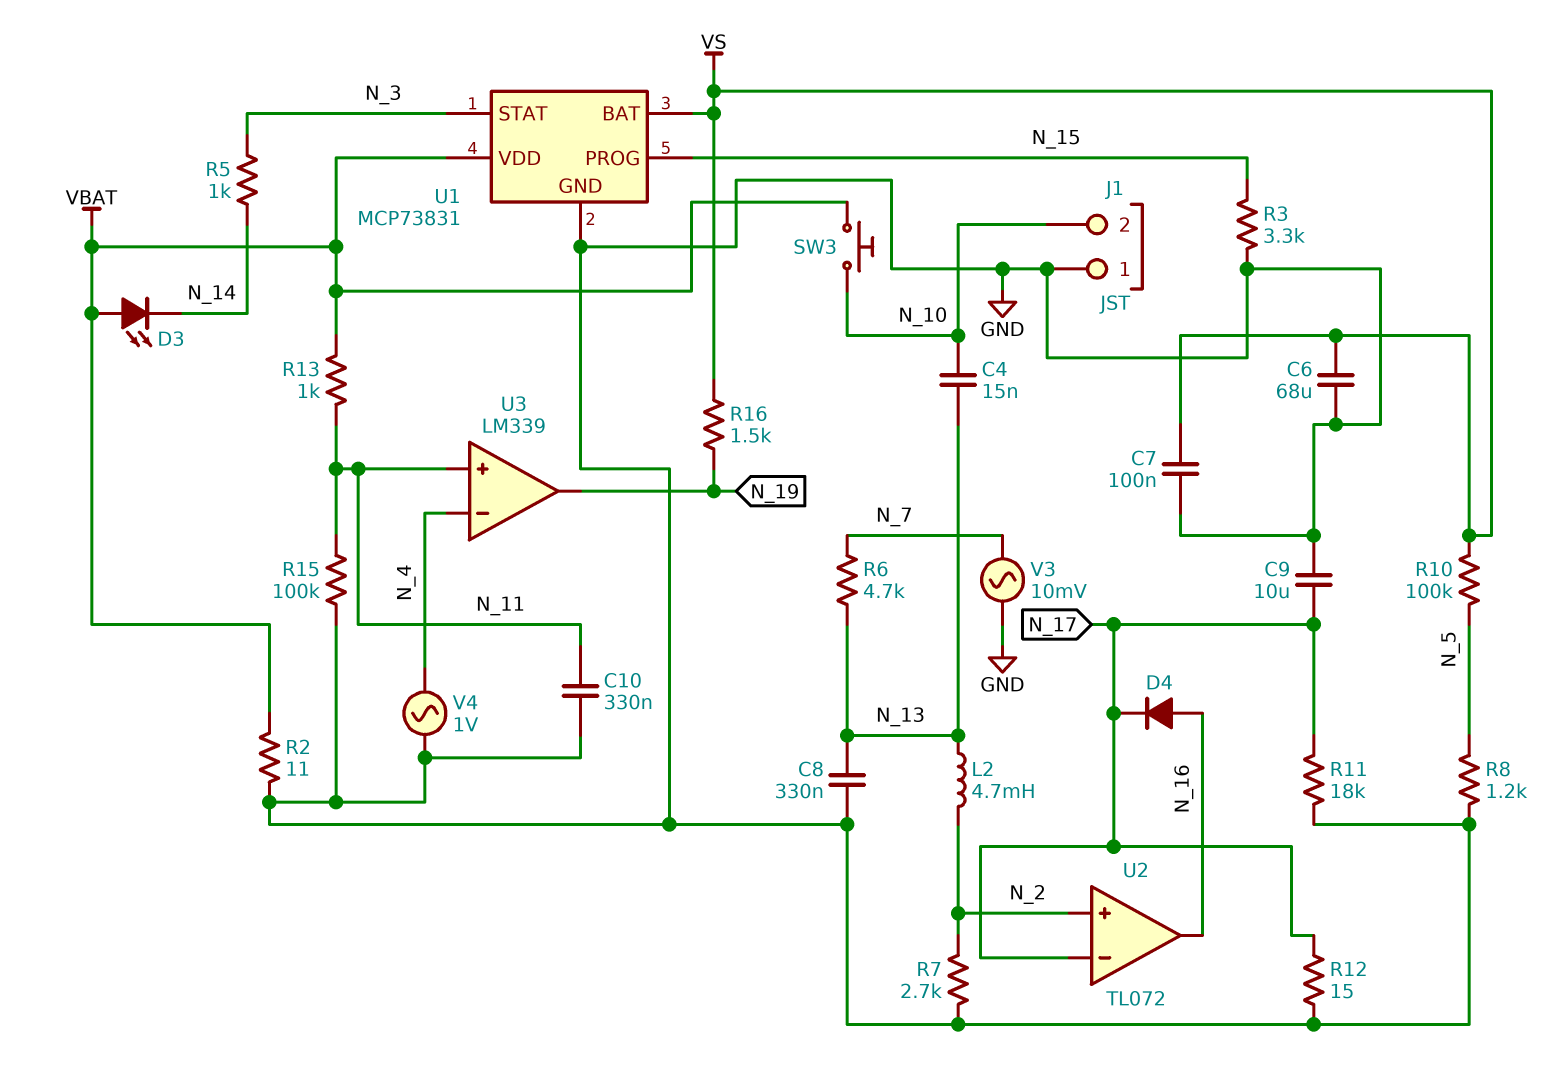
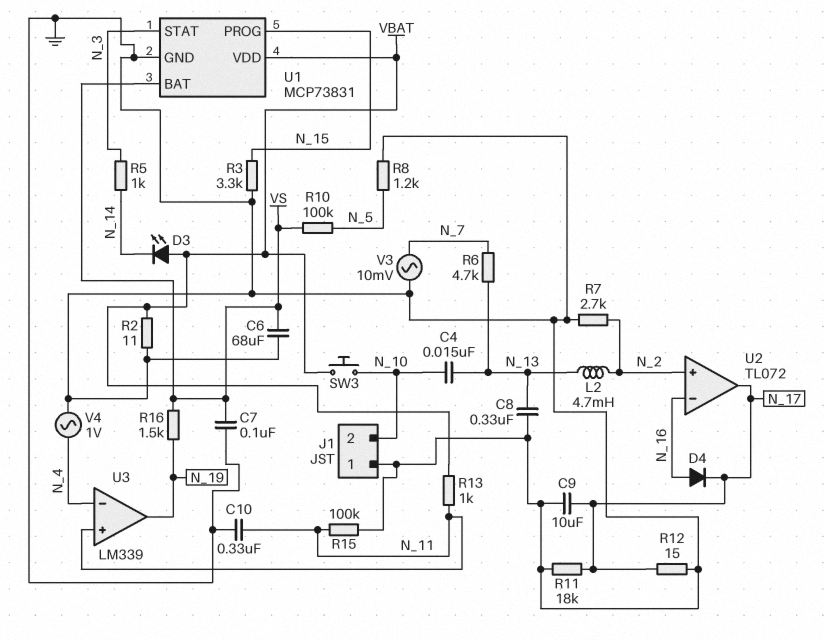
U2 pin in-: N_17 -> N_16
U2 pin out: N_16 -> N_17

